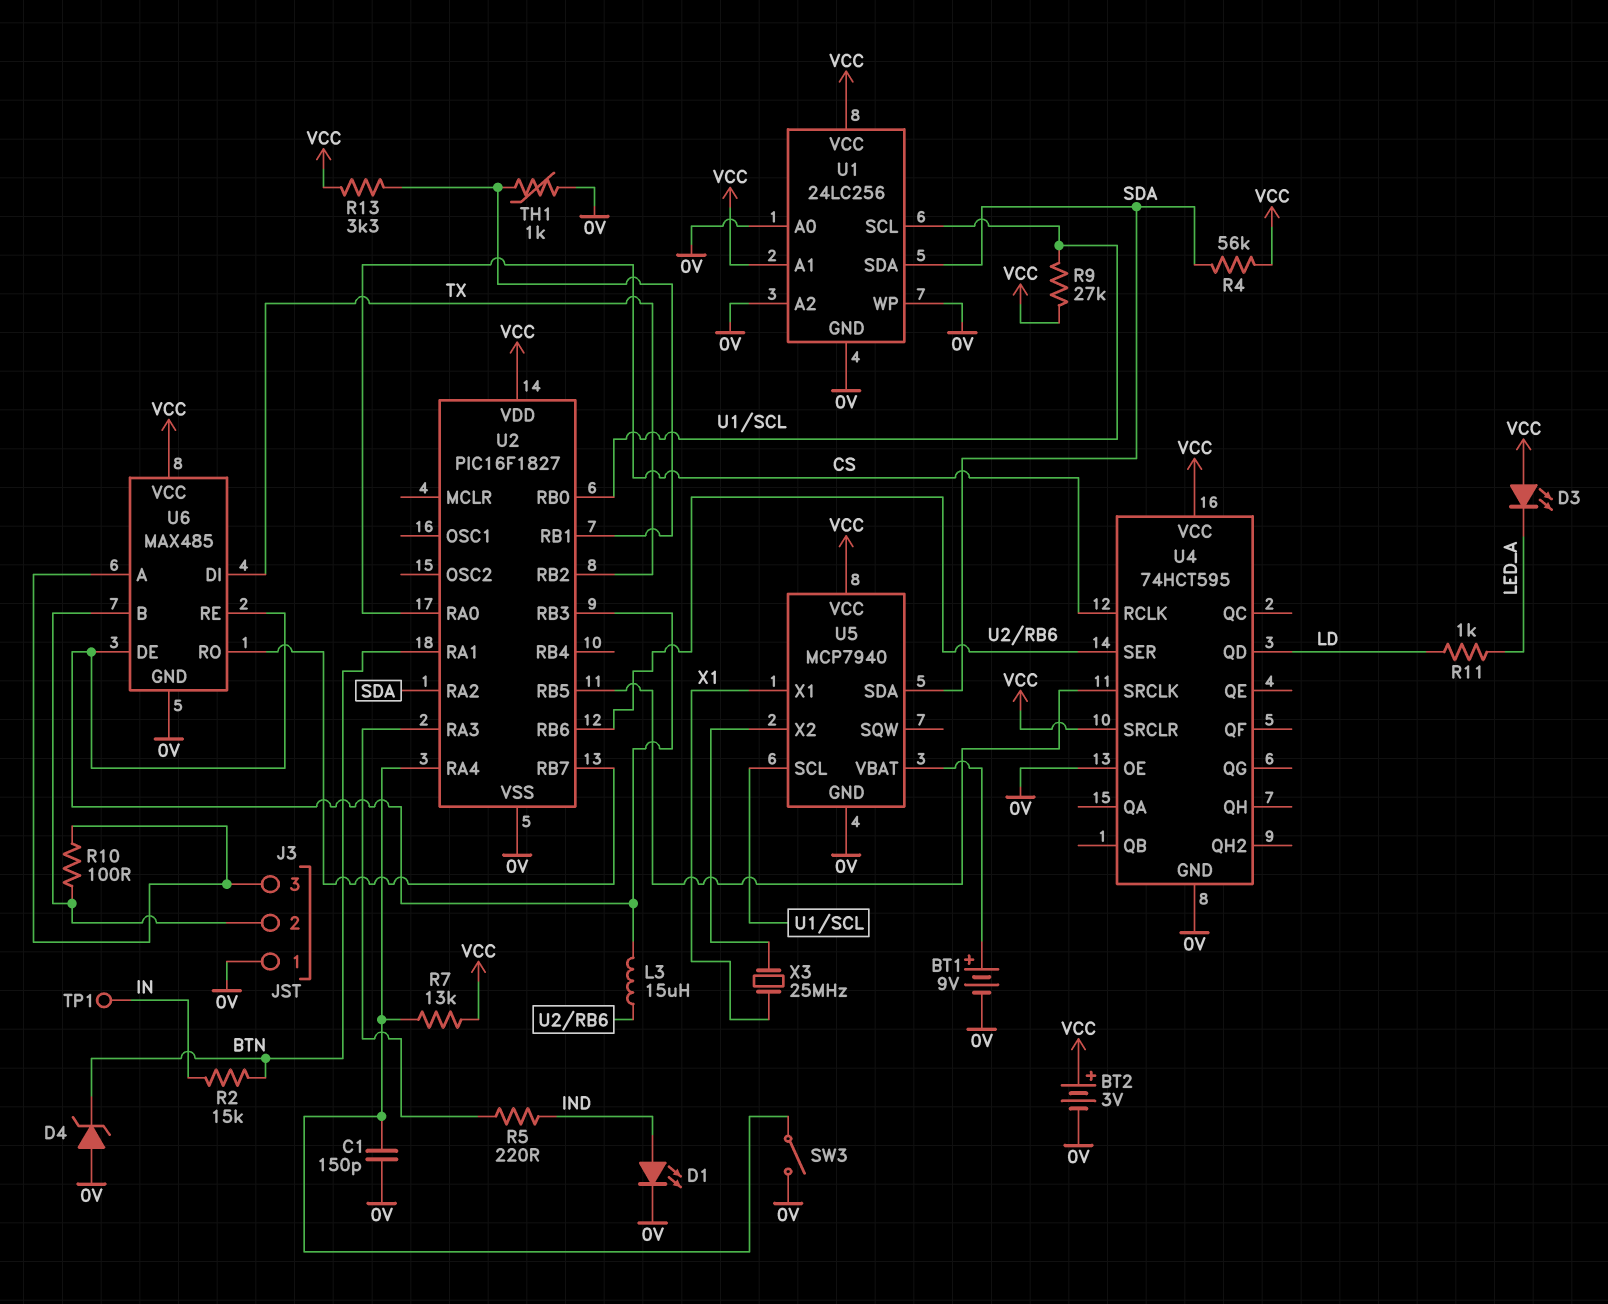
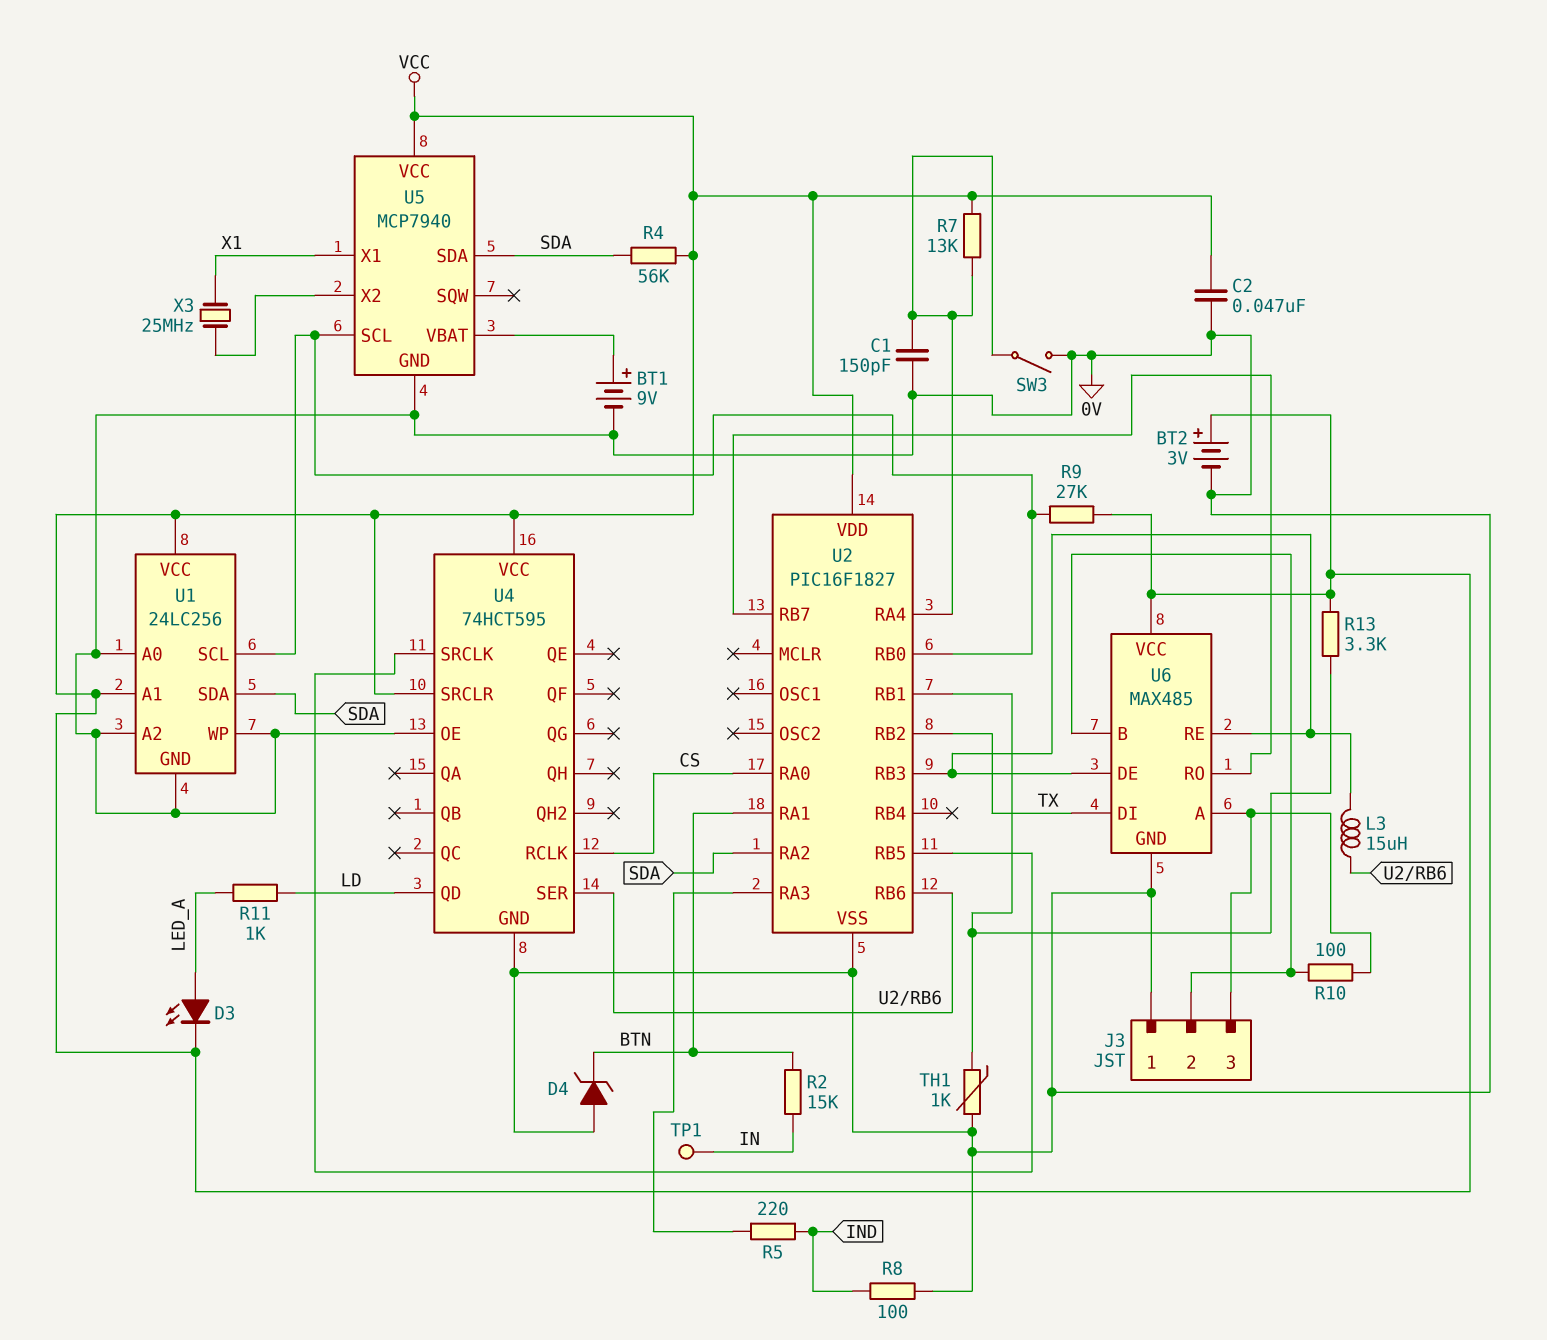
C2: none -> 47nF (0V, VCC)
D1: LED (A IND, K 0V) -> none
D3: LED (A VCC, K LED_A) -> LED (A LED_A, K VCC)
R8: none -> 100 (0V, IND)

